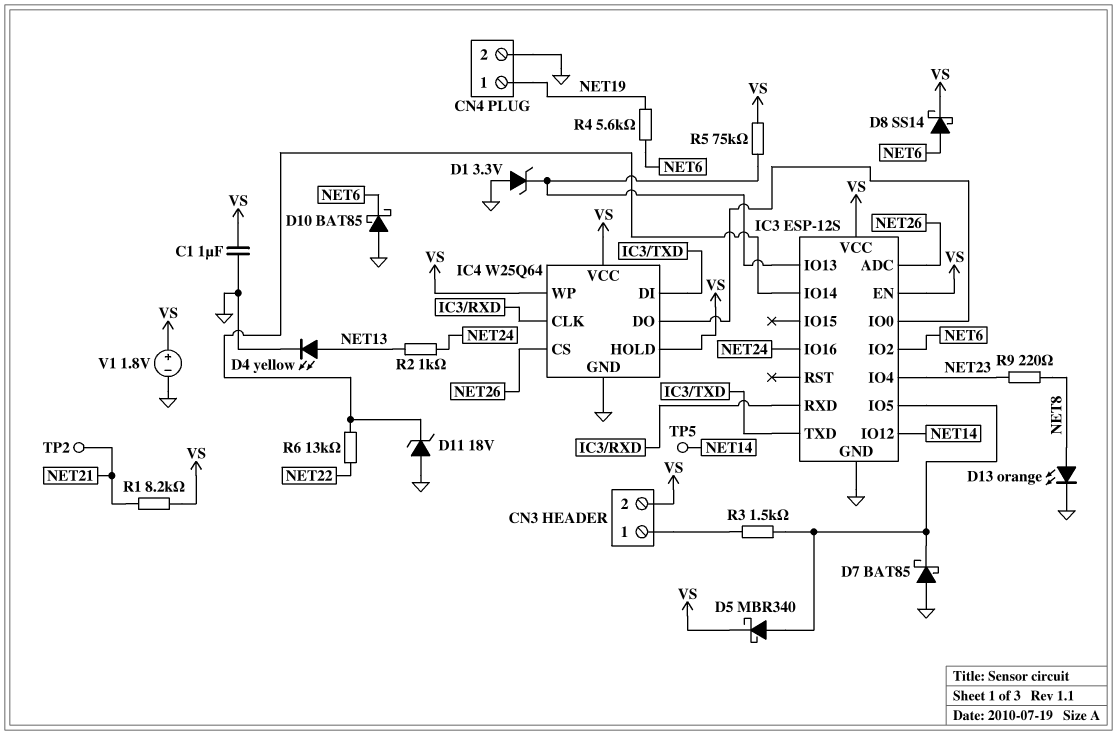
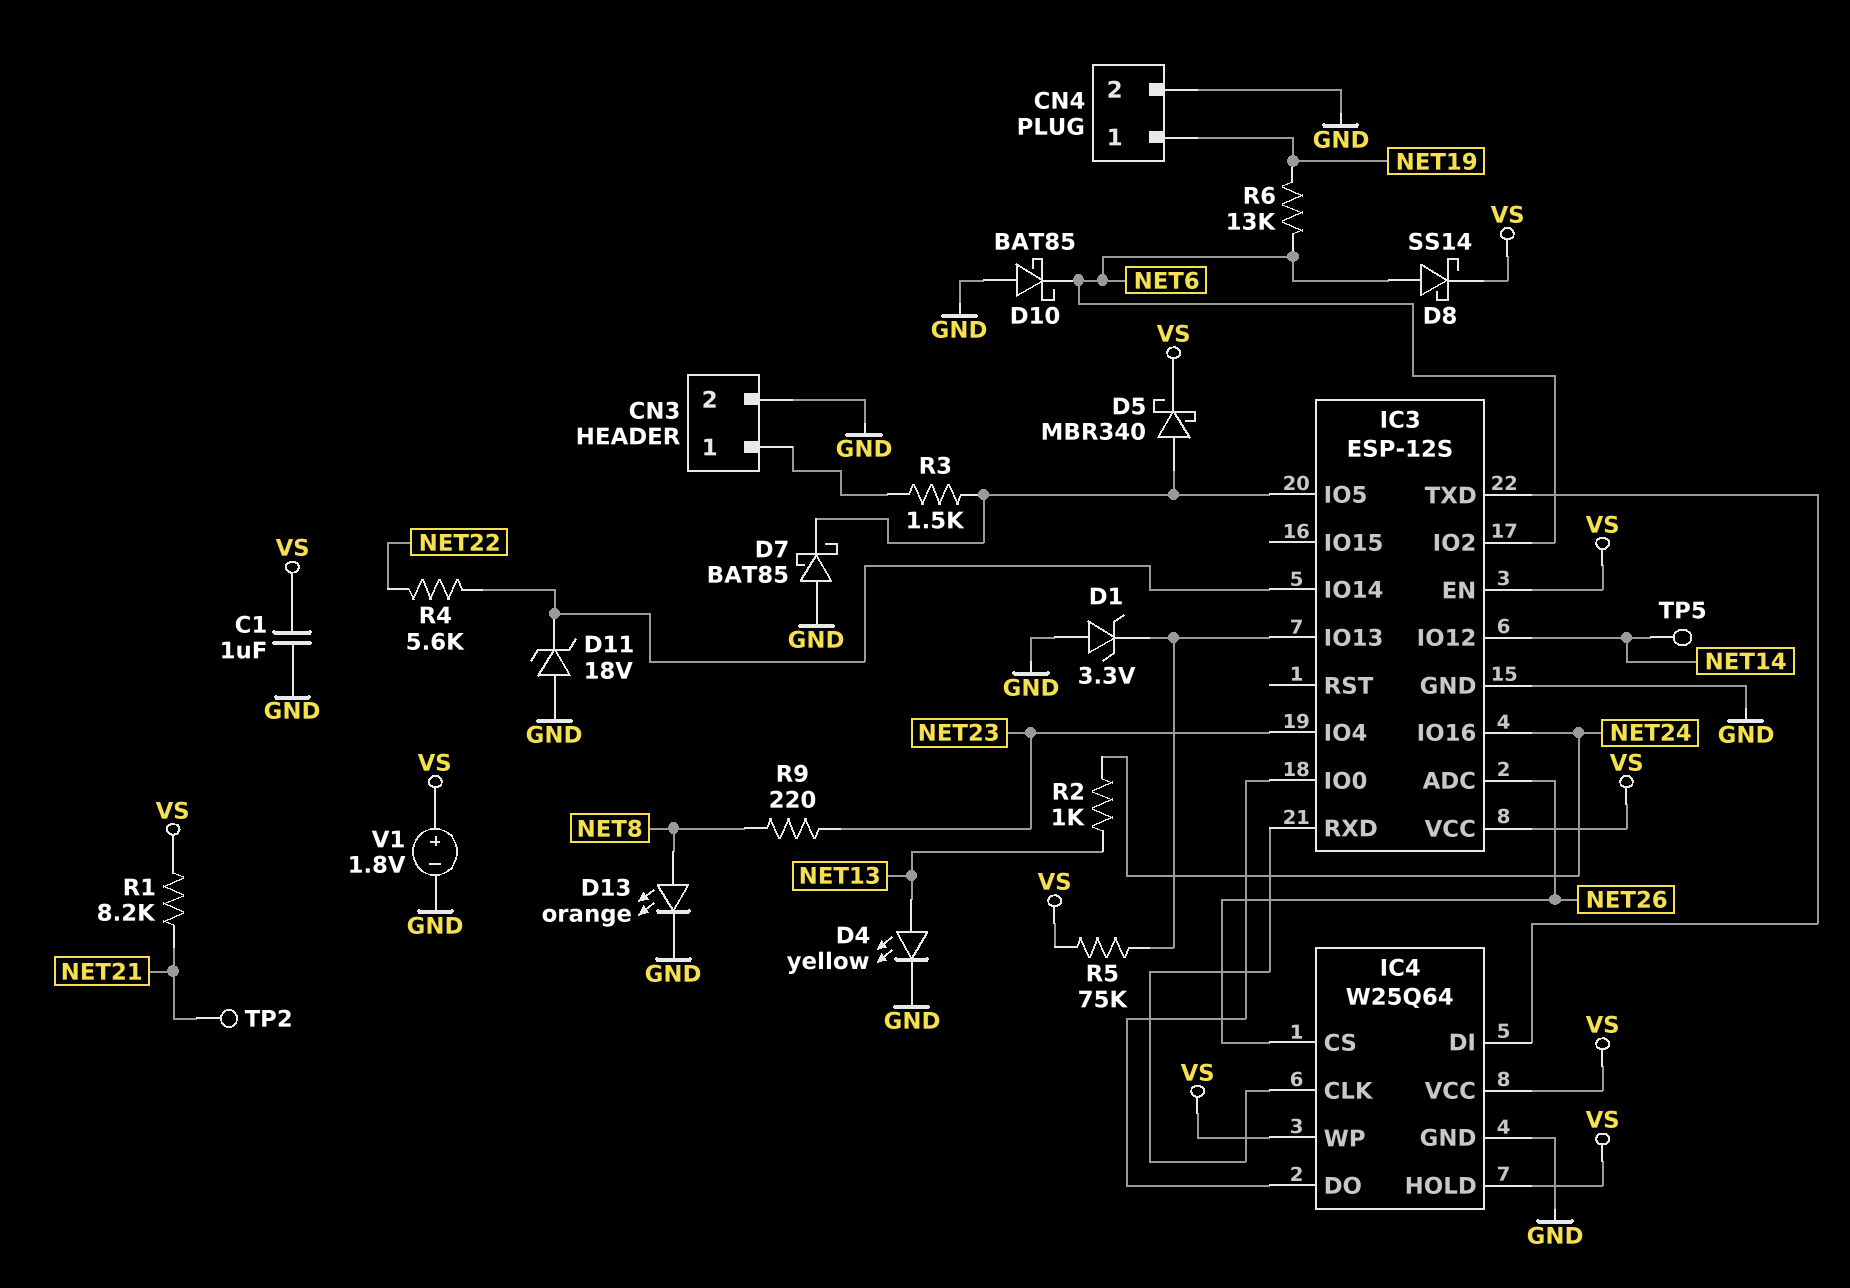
CN3 pin 2: VS -> GND
R4: 5.6k (NET6, NET19) -> 5.6k (IC3/IO14, NET22)
R6: 13k (IC3/IO14, NET22) -> 13k (NET6, NET19)

